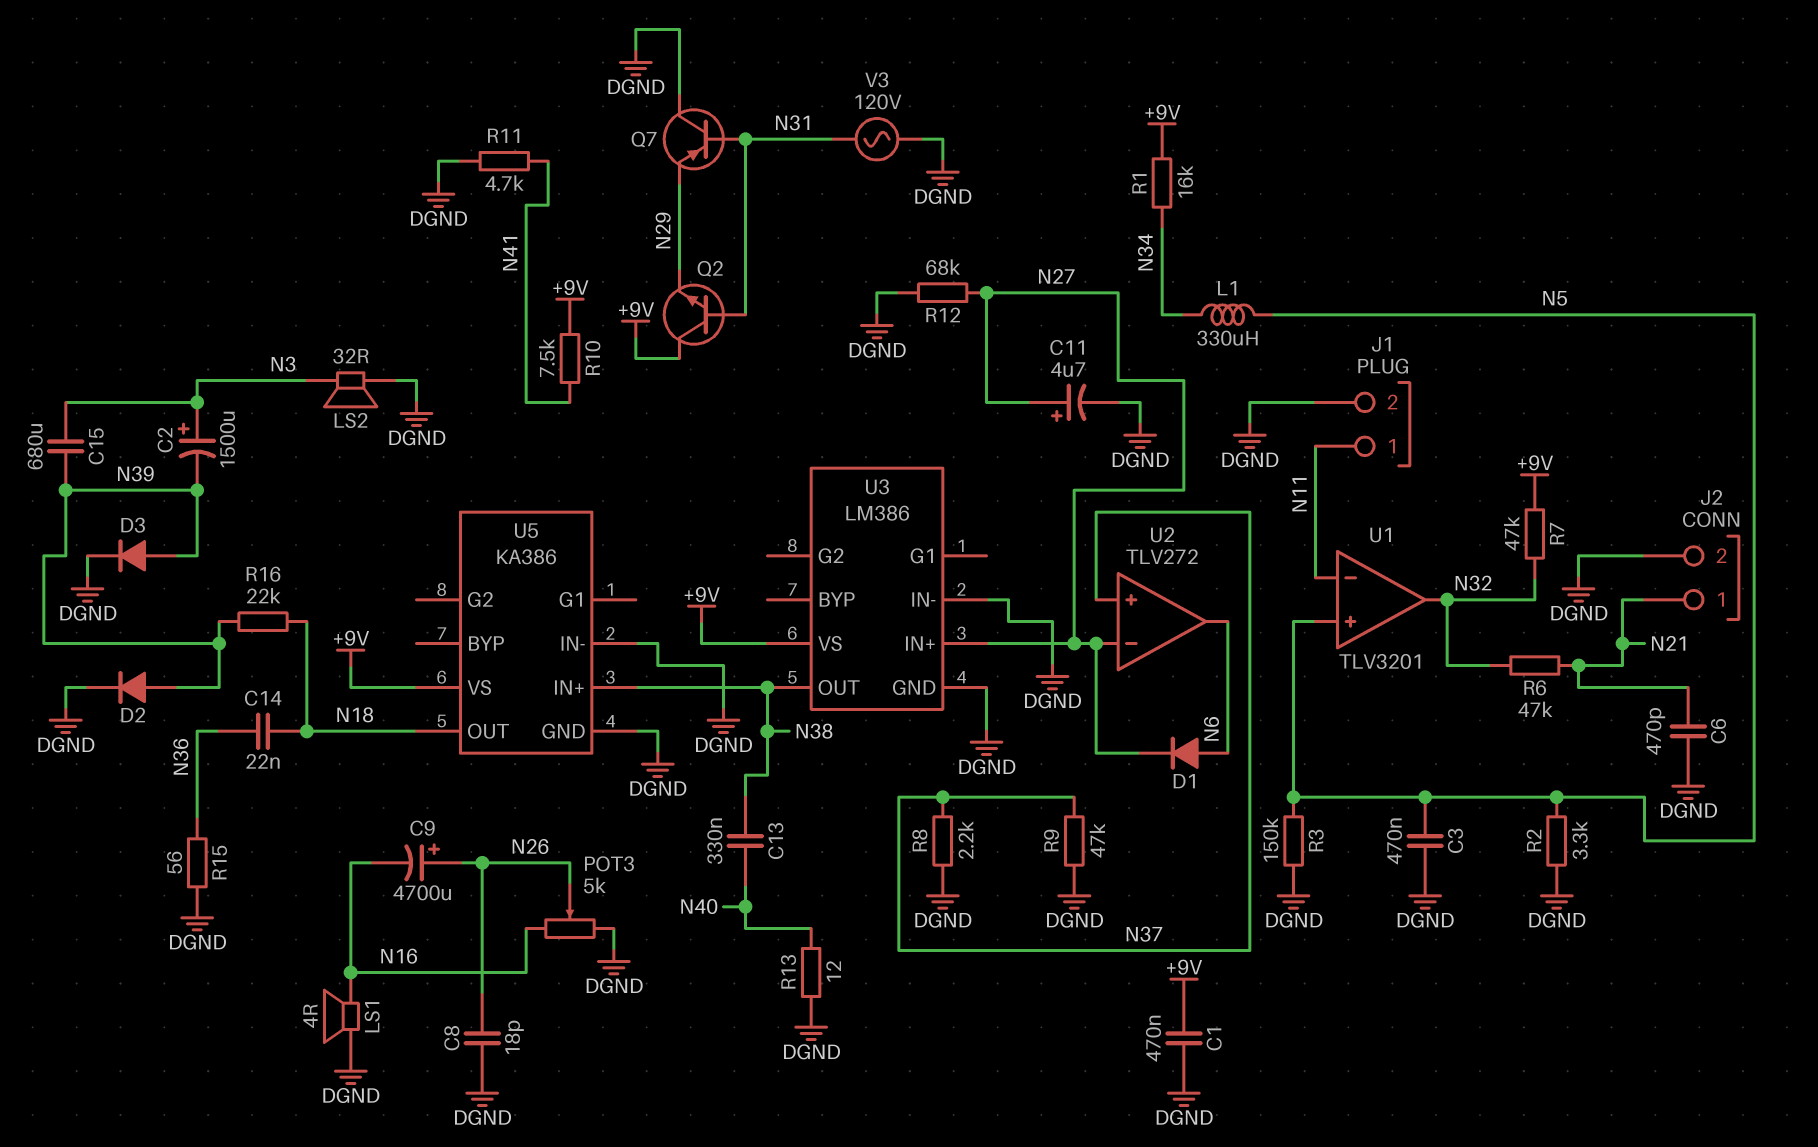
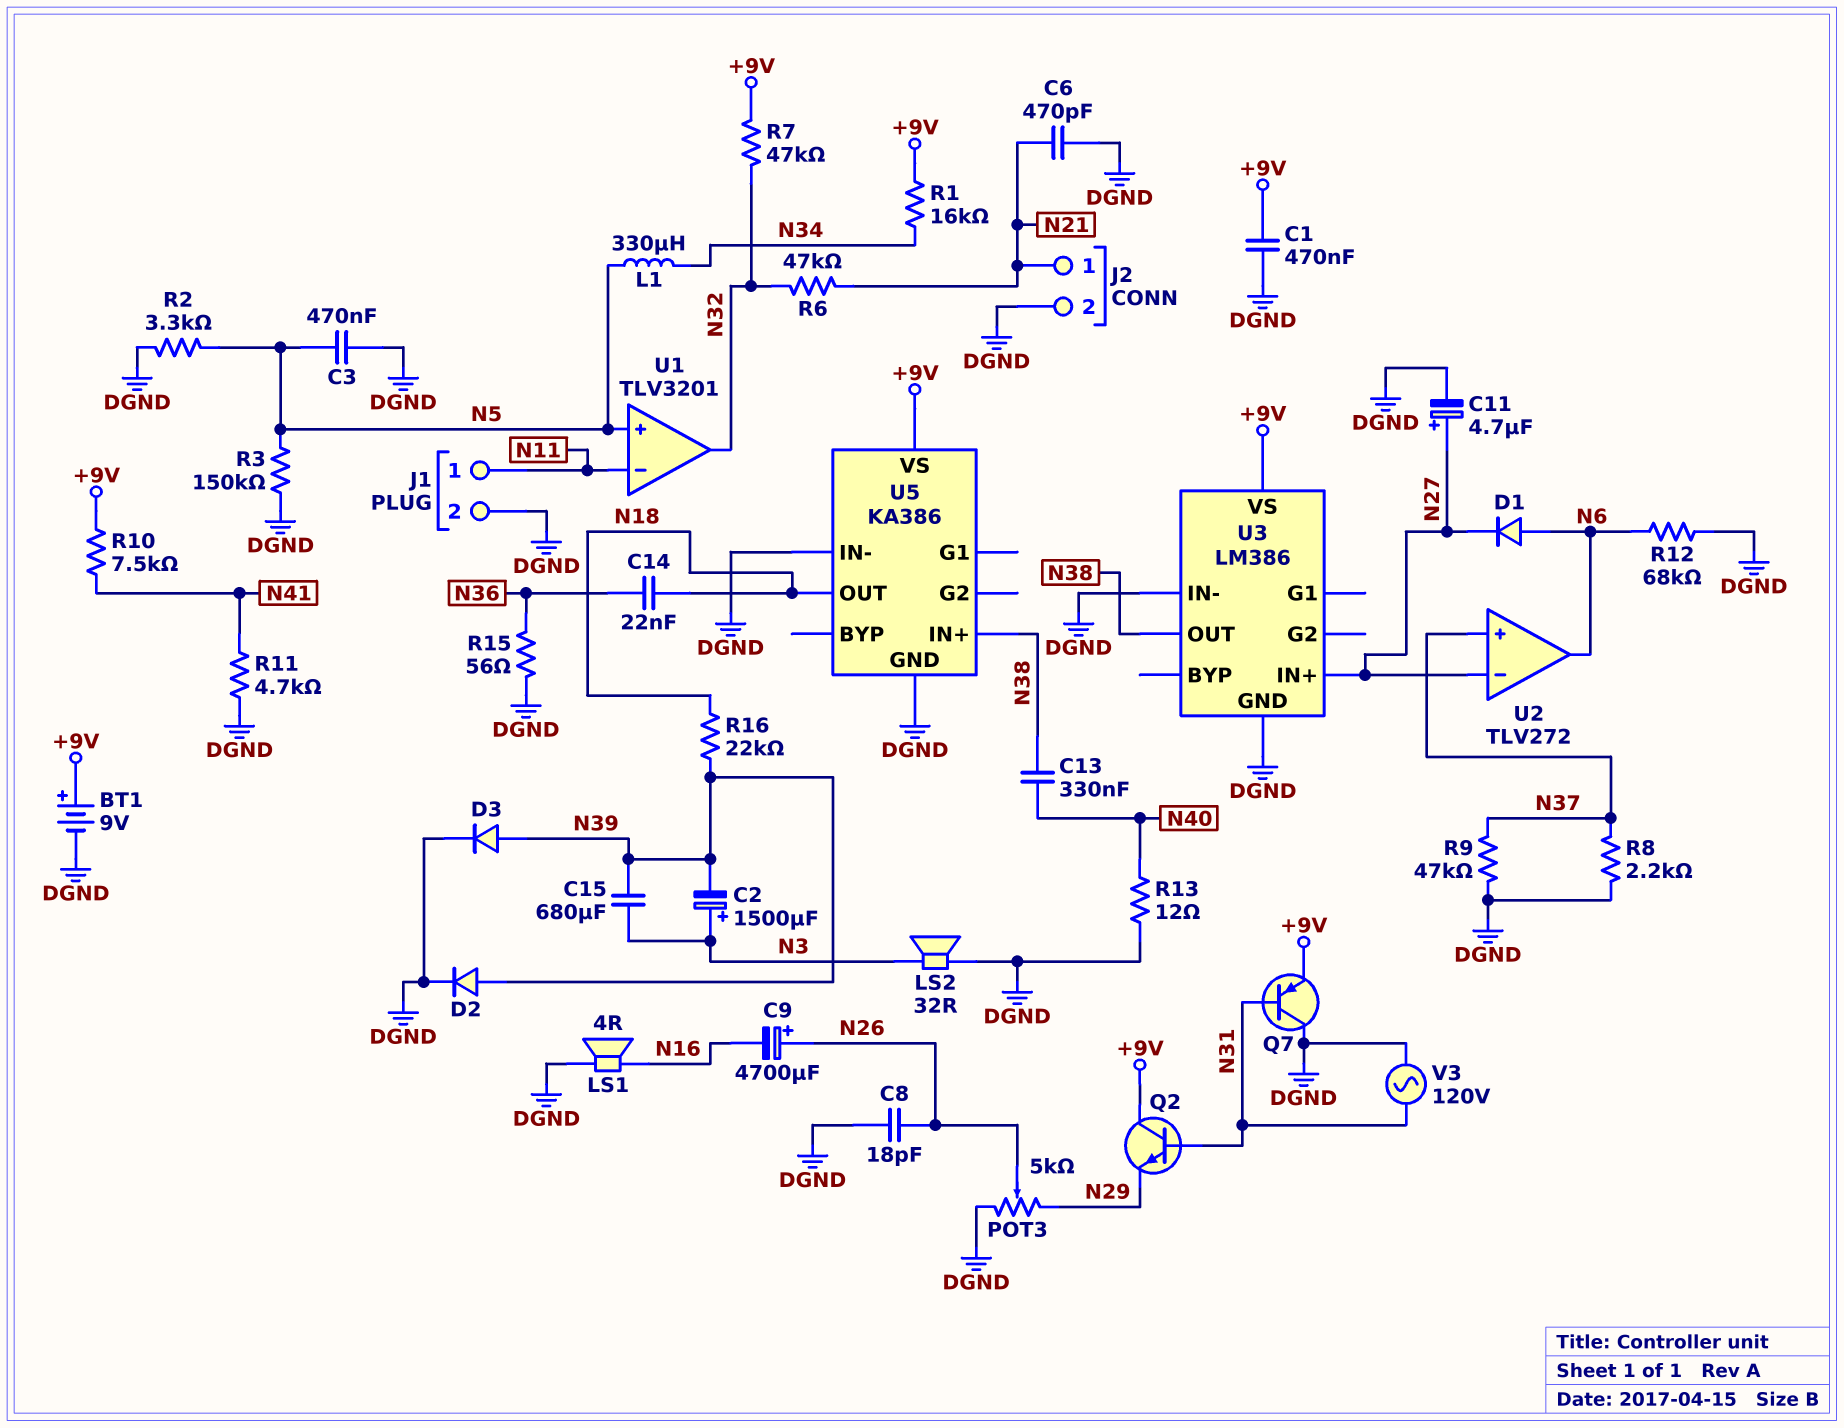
BT1: none -> 9V (plus +9V, minus DGND)
POT3: 5k (DGND, N16, wiper N26) -> 5k (DGND, N29, wiper N26)
Q7: PNP (B N31, C DGND, E N29) -> PNP (B N31, C DGND, E +9V)
R12: 68k (DGND, N27) -> 68k (DGND, N6)

